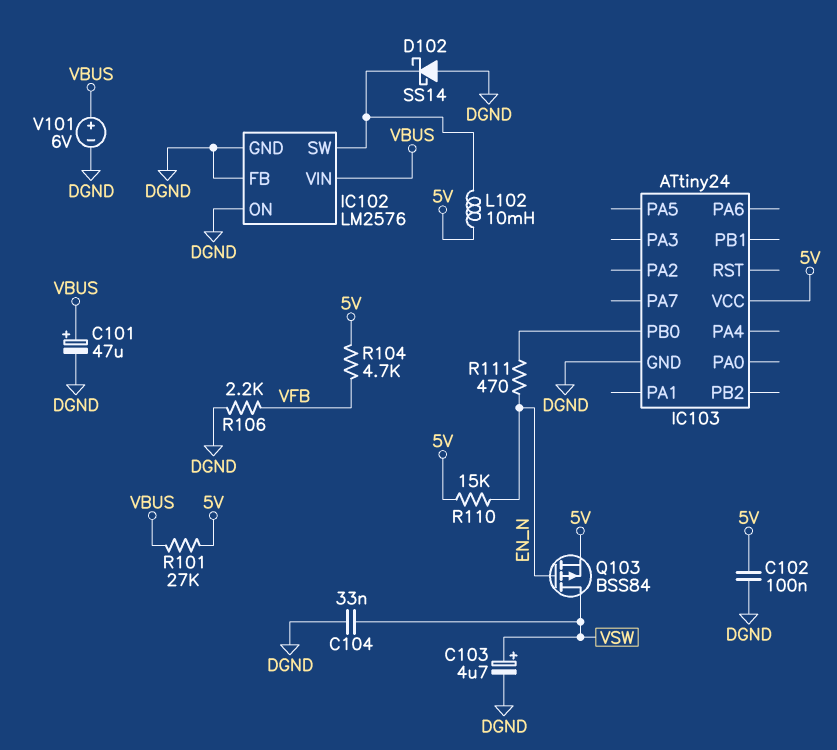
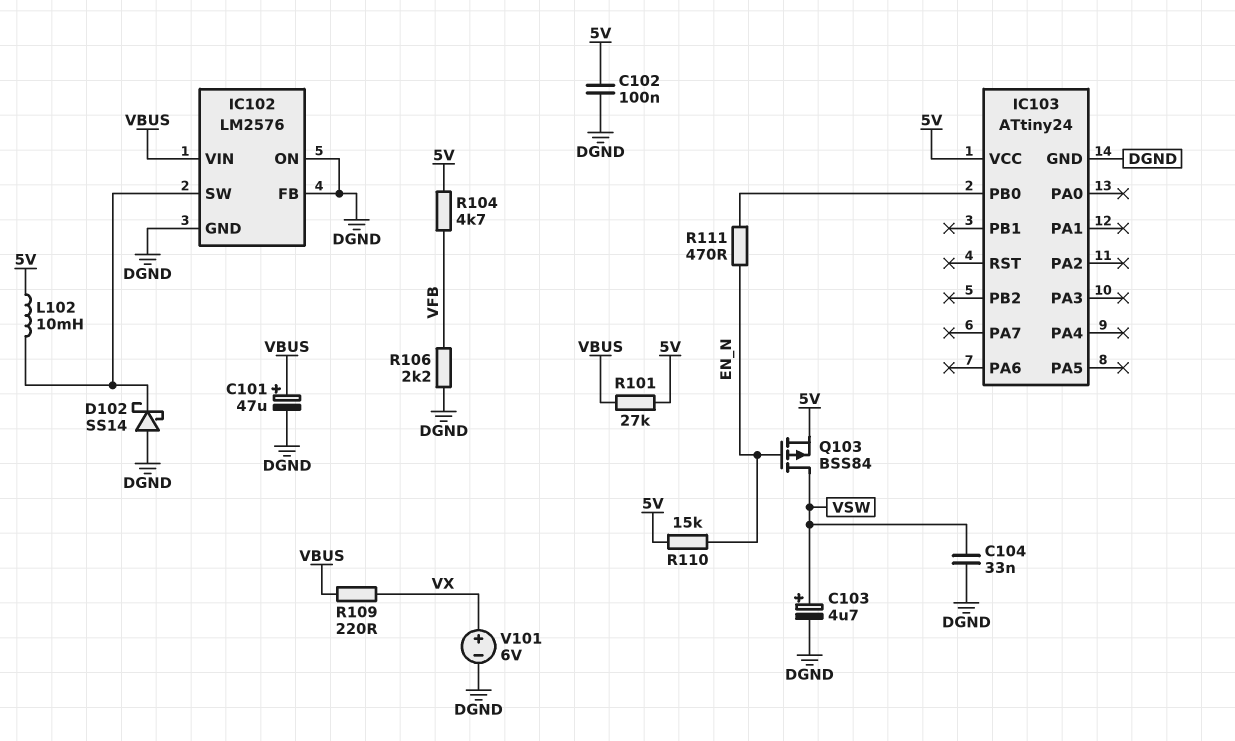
R109: none -> 220 (VBUS, VX)
V101: 6V (plus VBUS, minus DGND) -> 6V (plus VX, minus DGND)

